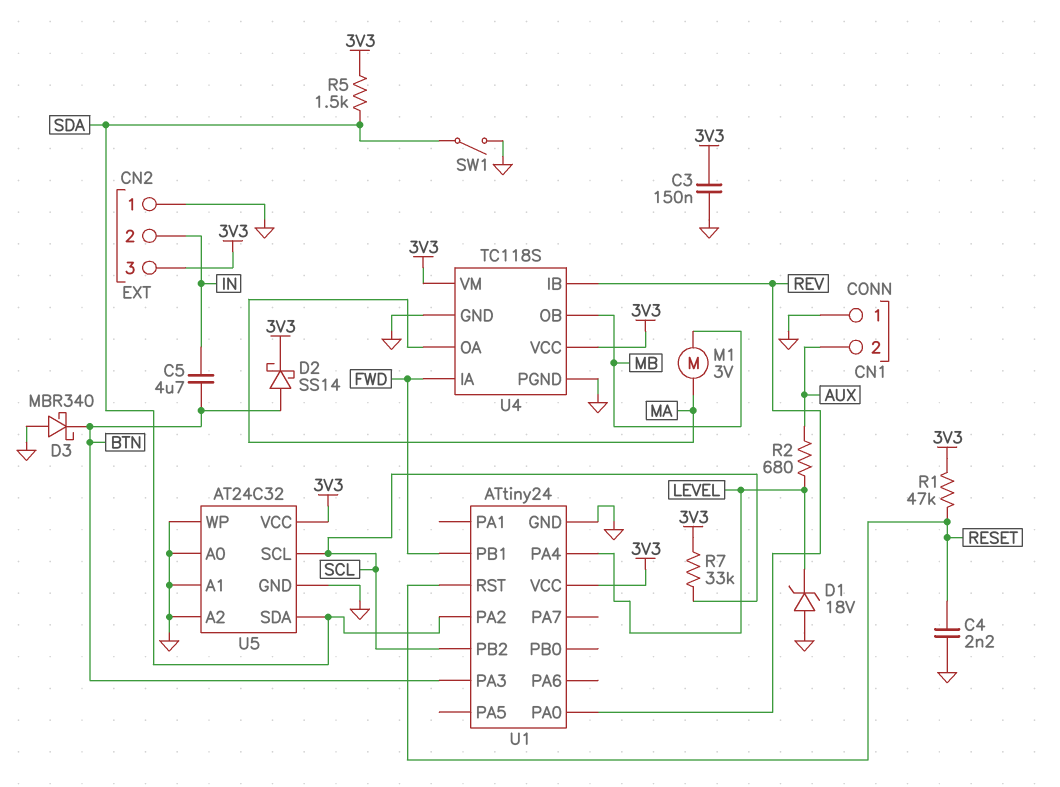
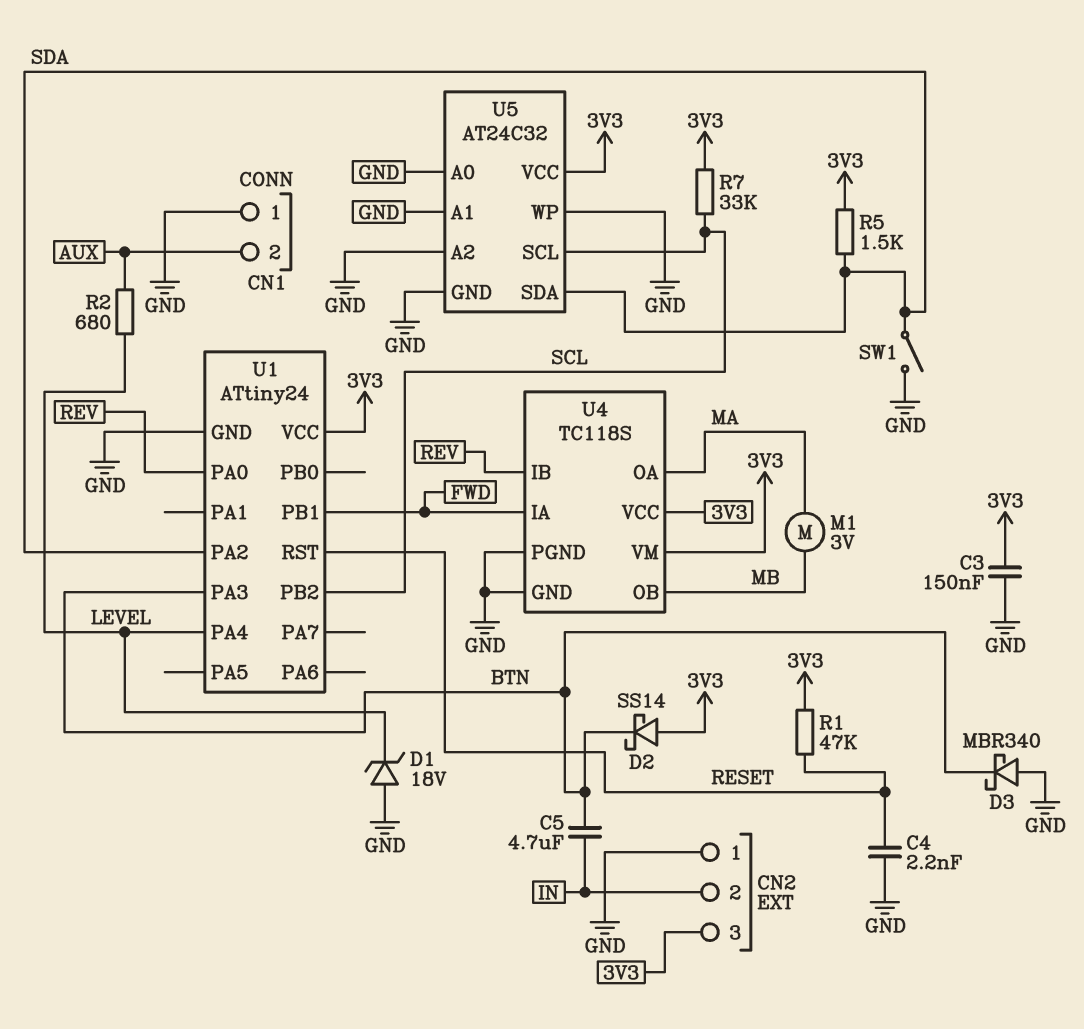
D2: schottky SS14 (A BTN, K 3V3) -> schottky SS14 (A 3V3, K BTN)

